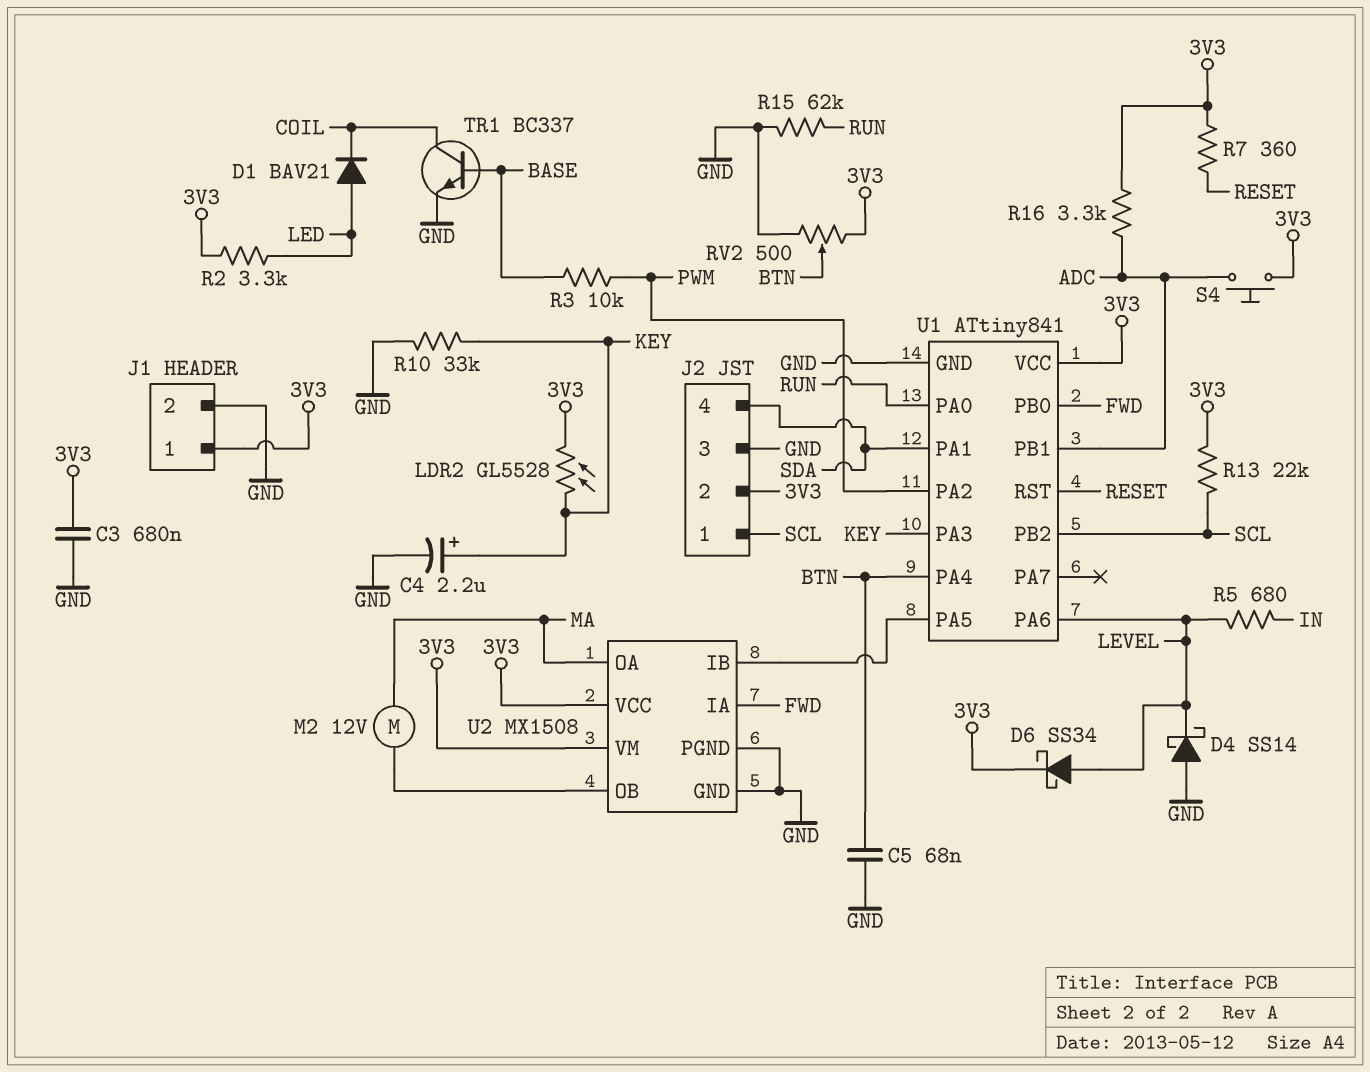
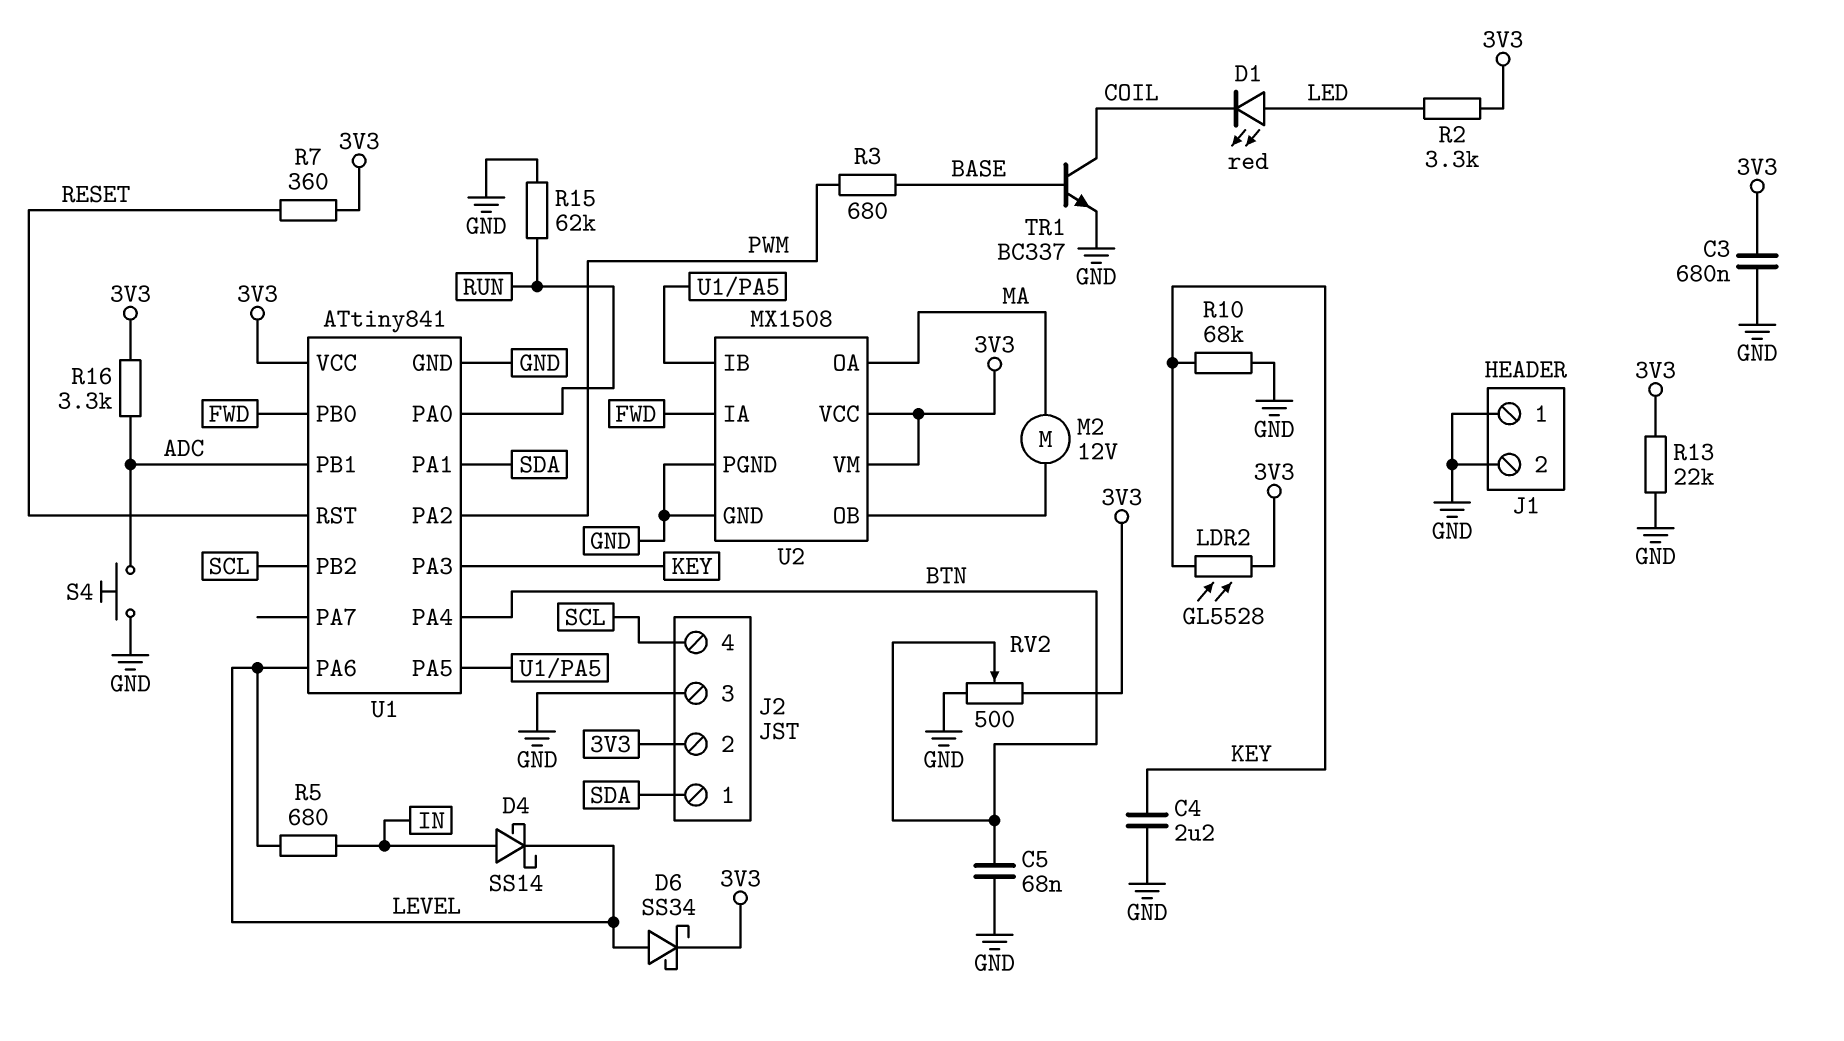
C4: 2.2uF (plus KEY, minus GND) -> 2.2uF (GND, KEY)
D1: diode BAV21 (A LED, K COIL) -> LED red (A LED, K COIL)
D4: schottky SS14 (A GND, K LEVEL) -> schottky SS14 (A IN, K LEVEL)
J1 pin 1: 3V3 -> GND
J2 pin 1: SCL -> SDA
J2 pin 4: SDA -> SCL
R3: 10k (BASE, PWM) -> 680 (BASE, PWM)
R10: 33k (GND, KEY) -> 68k (GND, KEY)
R13: 22k (3V3, SCL) -> 22k (3V3, GND)
S4: button (3V3, ADC) -> button (ADC, GND)

